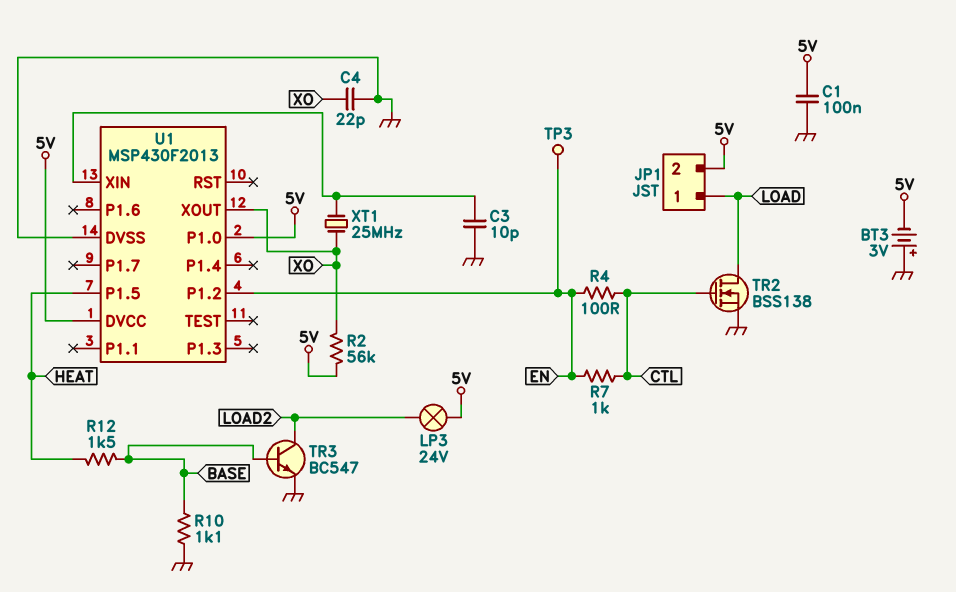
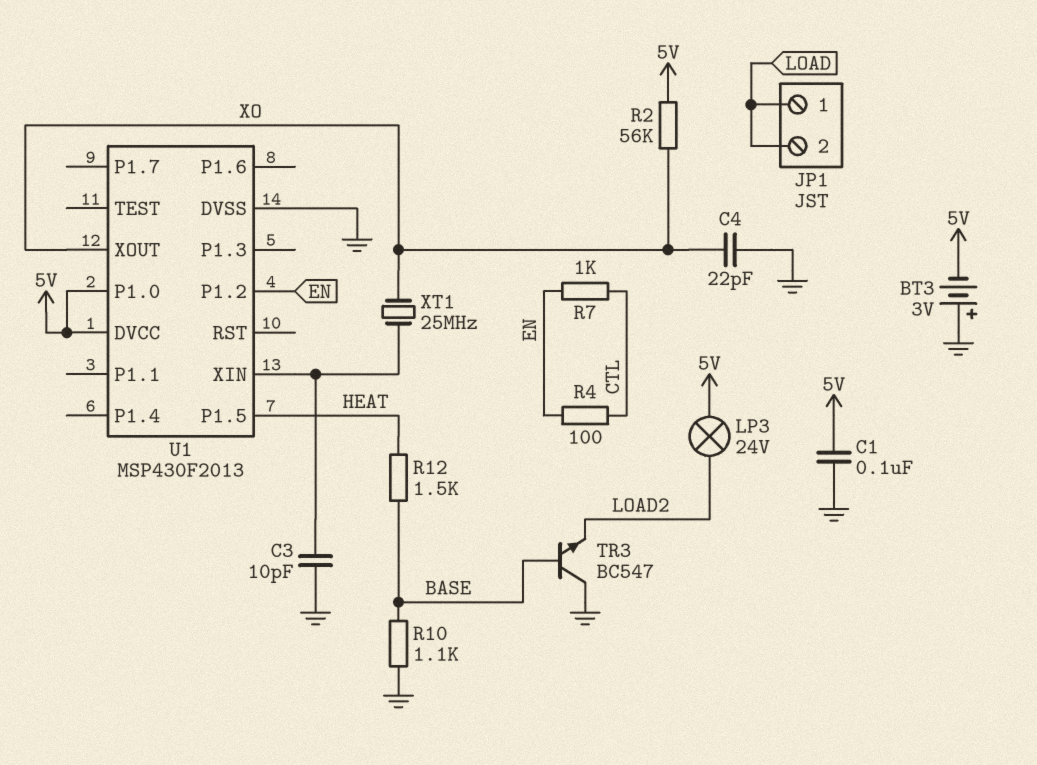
JP1 pin 2: 5V -> LOAD
TP3: test point (EN) -> none
TR2: NMOS BSS138 (G CTL, D LOAD, S GND) -> none
TR3: NPN BC547 (B BASE, C LOAD2, E GND) -> NPN BC547 (B BASE, C GND, E LOAD2)

